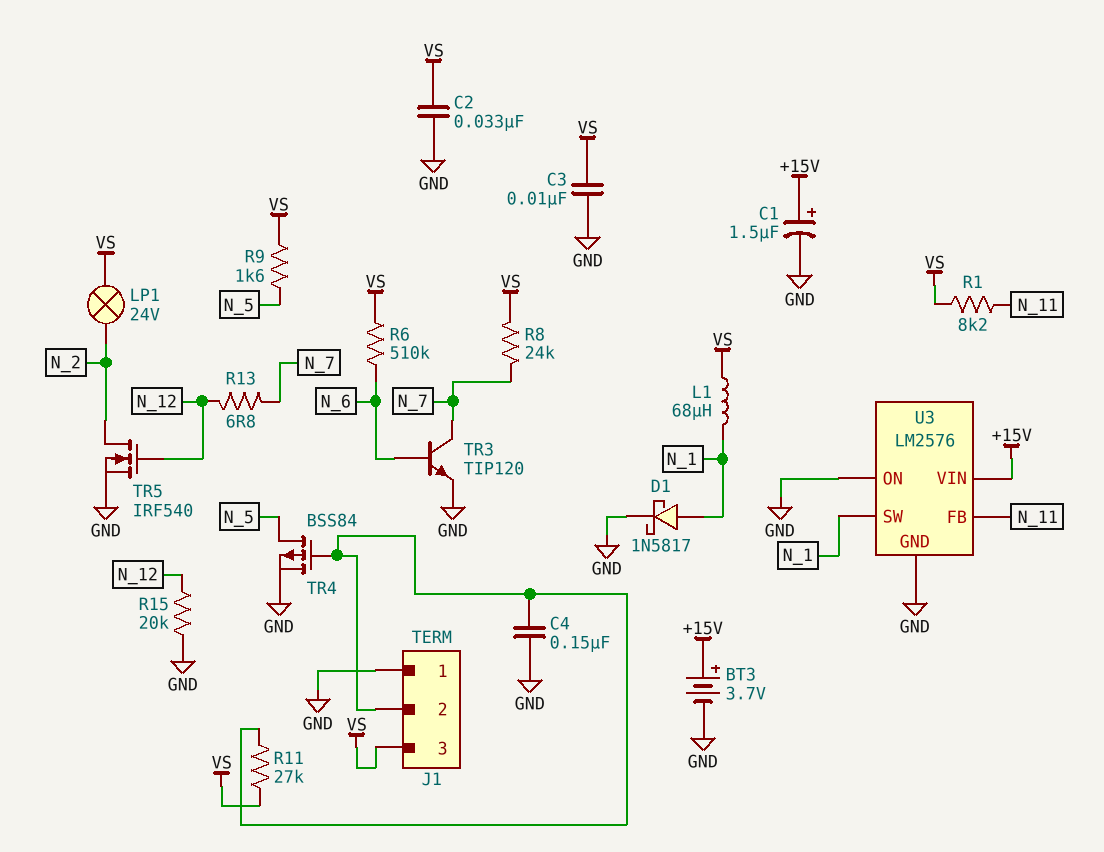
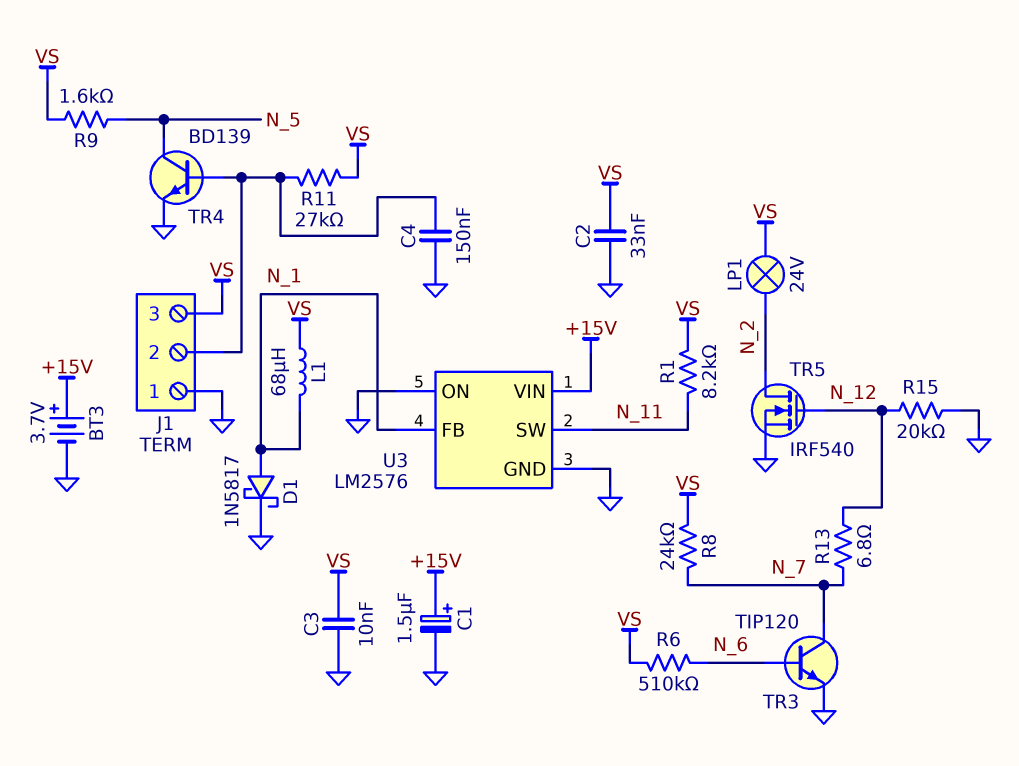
TR4: PMOS BSS84 (G J1/2, D N_5, S GND) -> NPN BD139 (B J1/2, C N_5, E GND)
U3 pin FB: N_11 -> N_1
U3 pin SW: N_1 -> N_11

